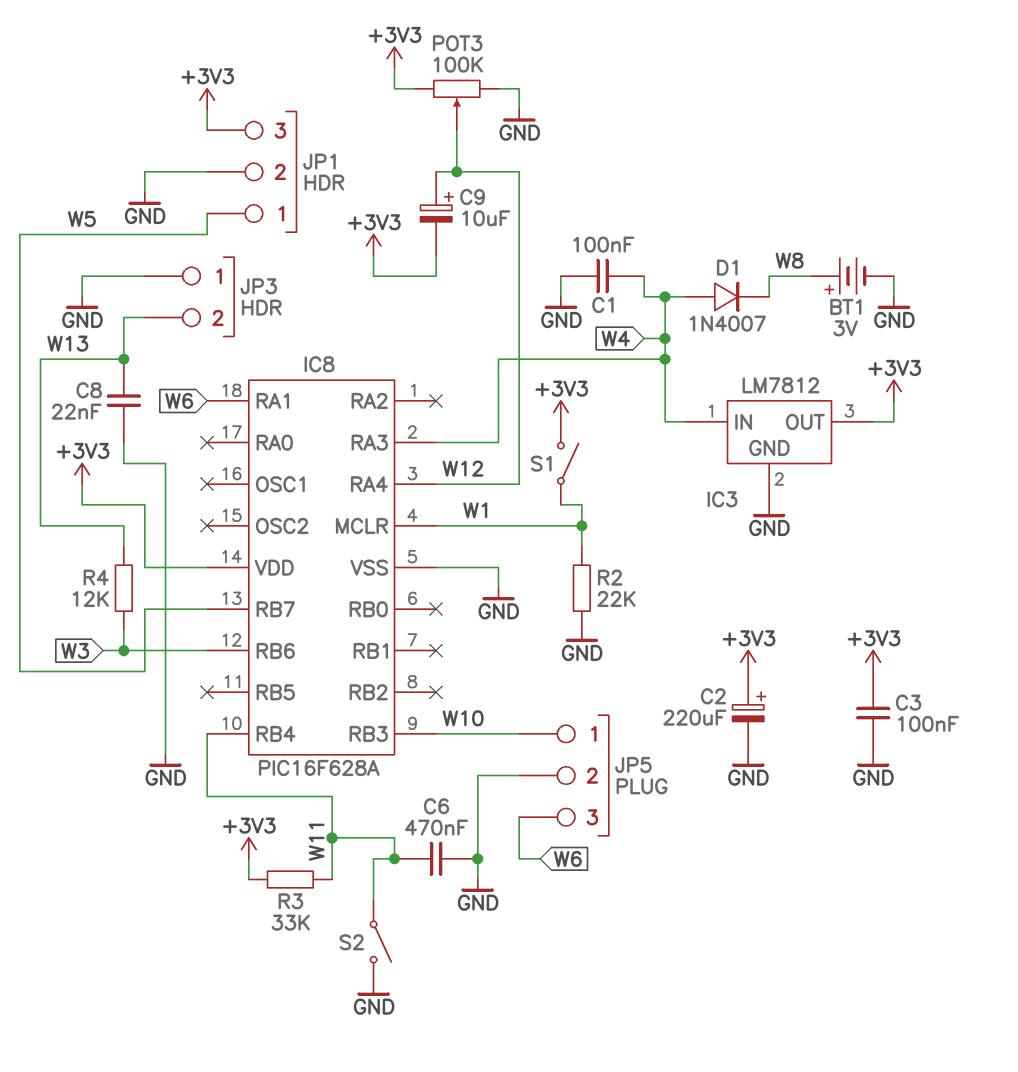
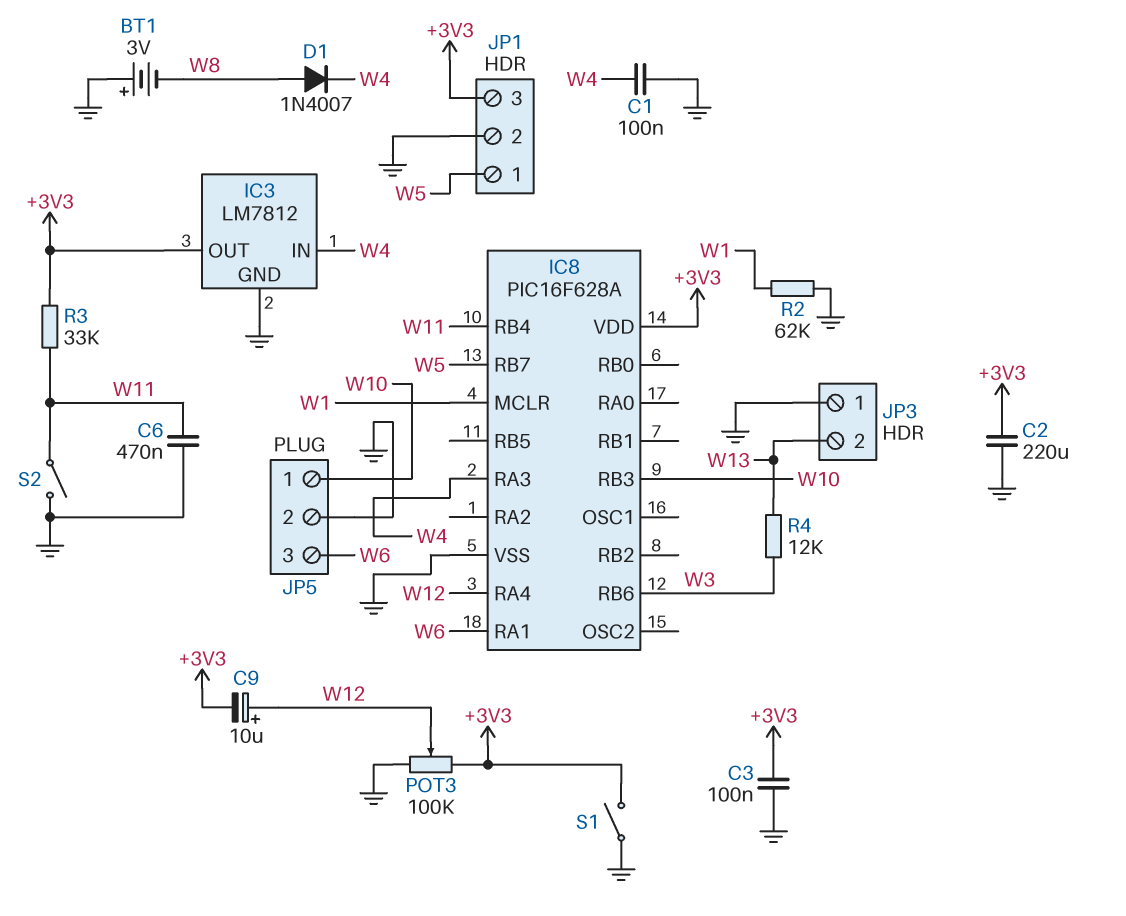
BT1: 3V (plus W8, minus GND) -> 3V (plus GND, minus W8)
C2: 220uF (plus +3V3, minus GND) -> 220uF (+3V3, GND)
C8: 22nF (GND, W13) -> none
D1: diode 1N4007 (A W4, K W8) -> diode 1N4007 (A W8, K W4)
R2: 22k (GND, W1) -> 62k (GND, W1)
S1: switch (+3V3, W1) -> switch (+3V3, GND)

